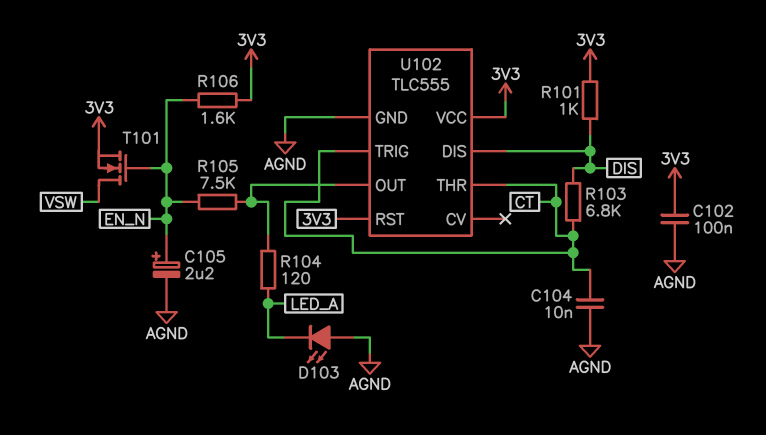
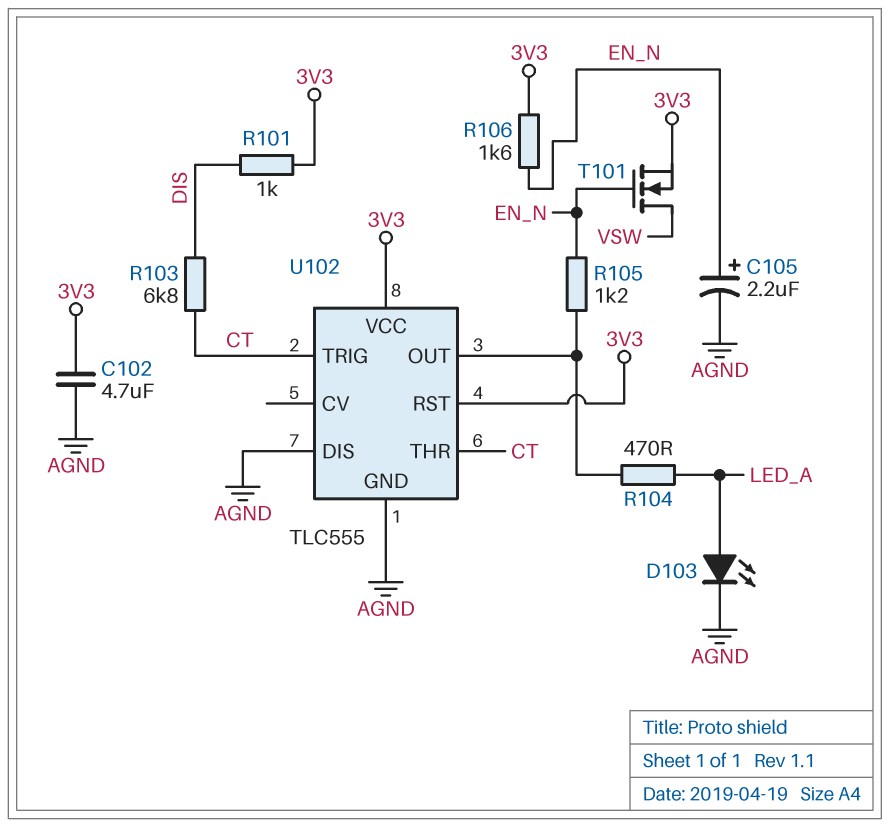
C102: 100nF (3V3, AGND) -> 4.7uF (3V3, AGND)
C104: 10nF (AGND, CT) -> none
D103: LED (A AGND, K LED_A) -> LED (A LED_A, K AGND)
R104: 120 (LED_A, U102/OUT) -> 470 (LED_A, U102/OUT)
R105: 7.5k (EN_N, U102/OUT) -> 1.2k (EN_N, U102/OUT)
U102 pin DIS: DIS -> AGND

